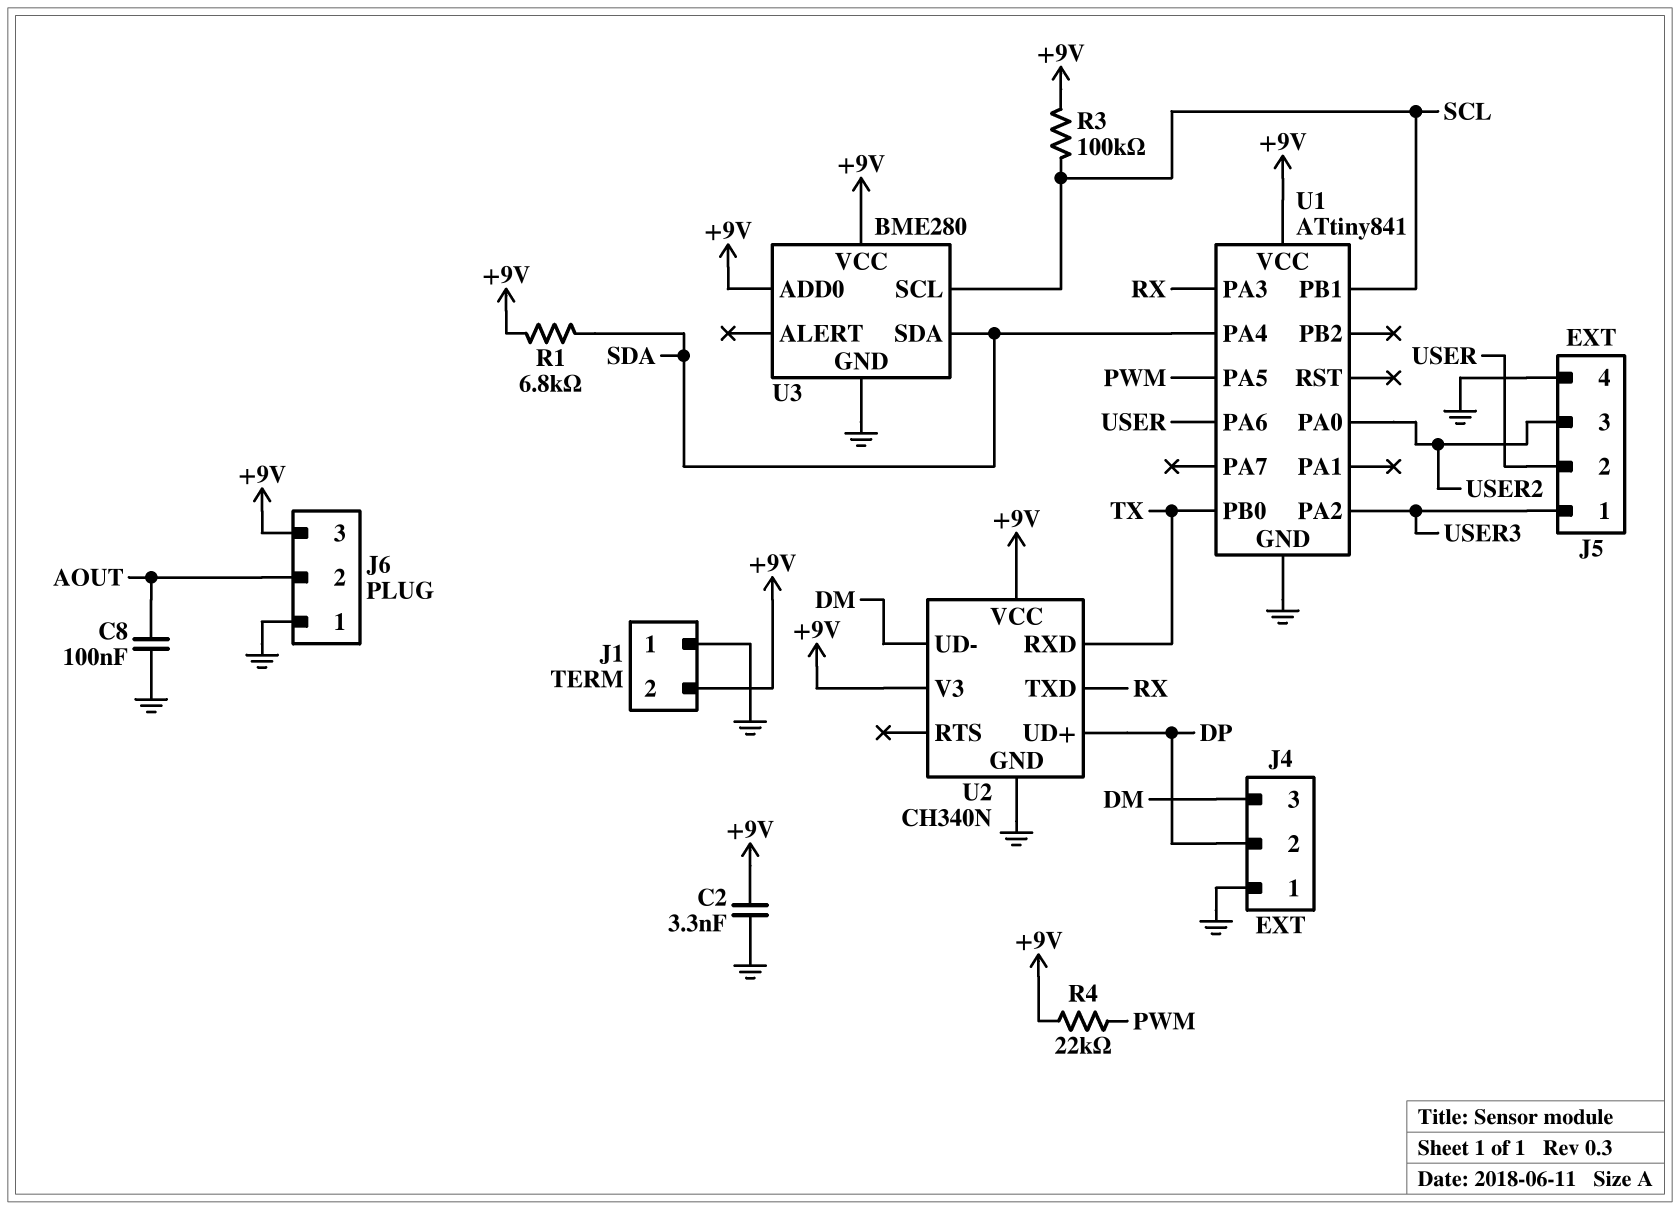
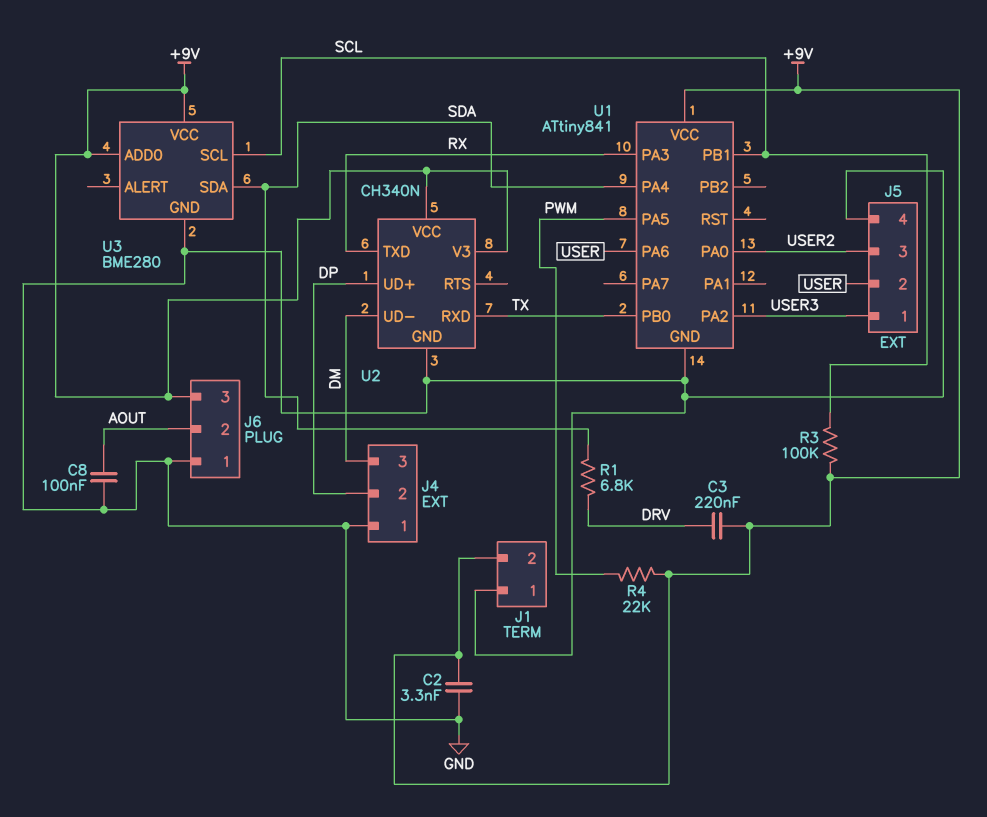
C3: none -> 220nF (+9V, DRV)
R1: 6.8k (+9V, SDA) -> 6.8k (DRV, SDA)

